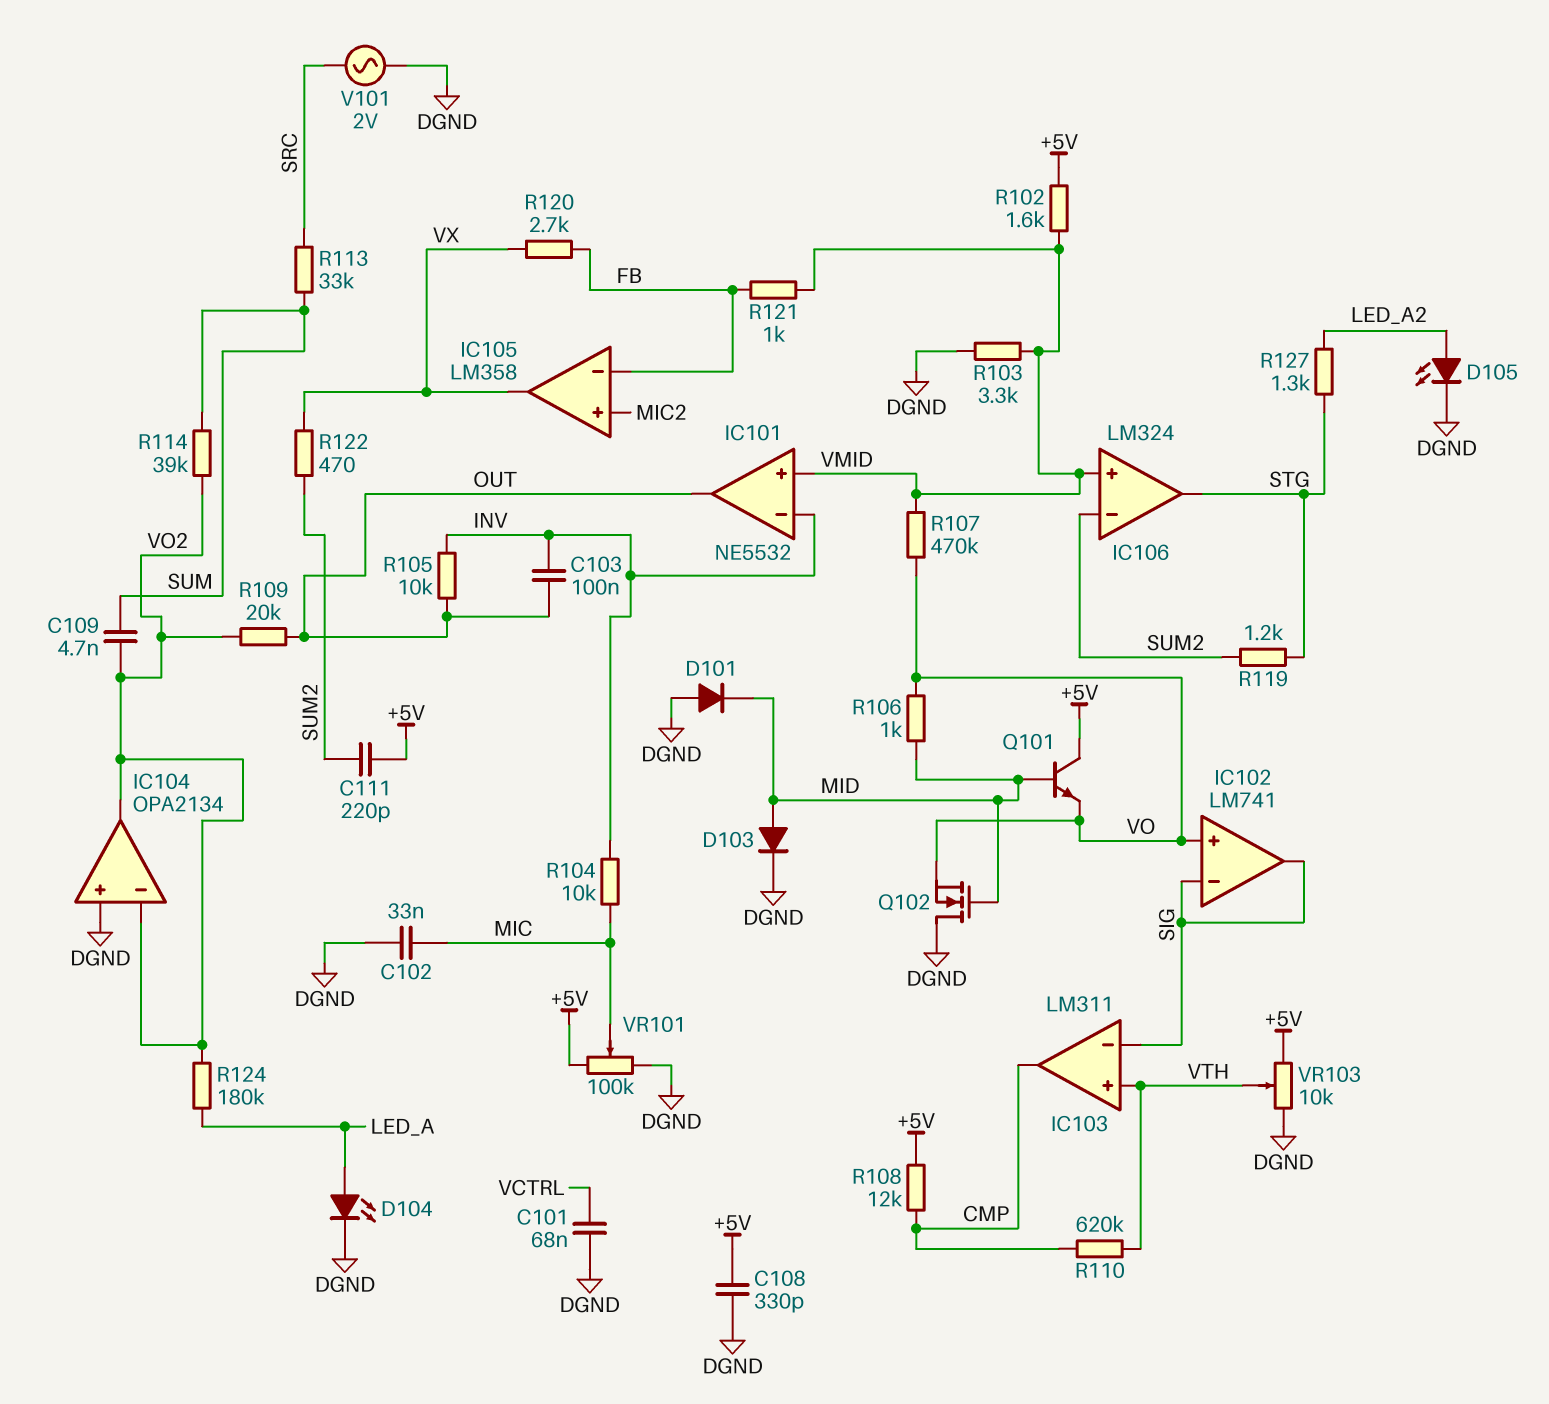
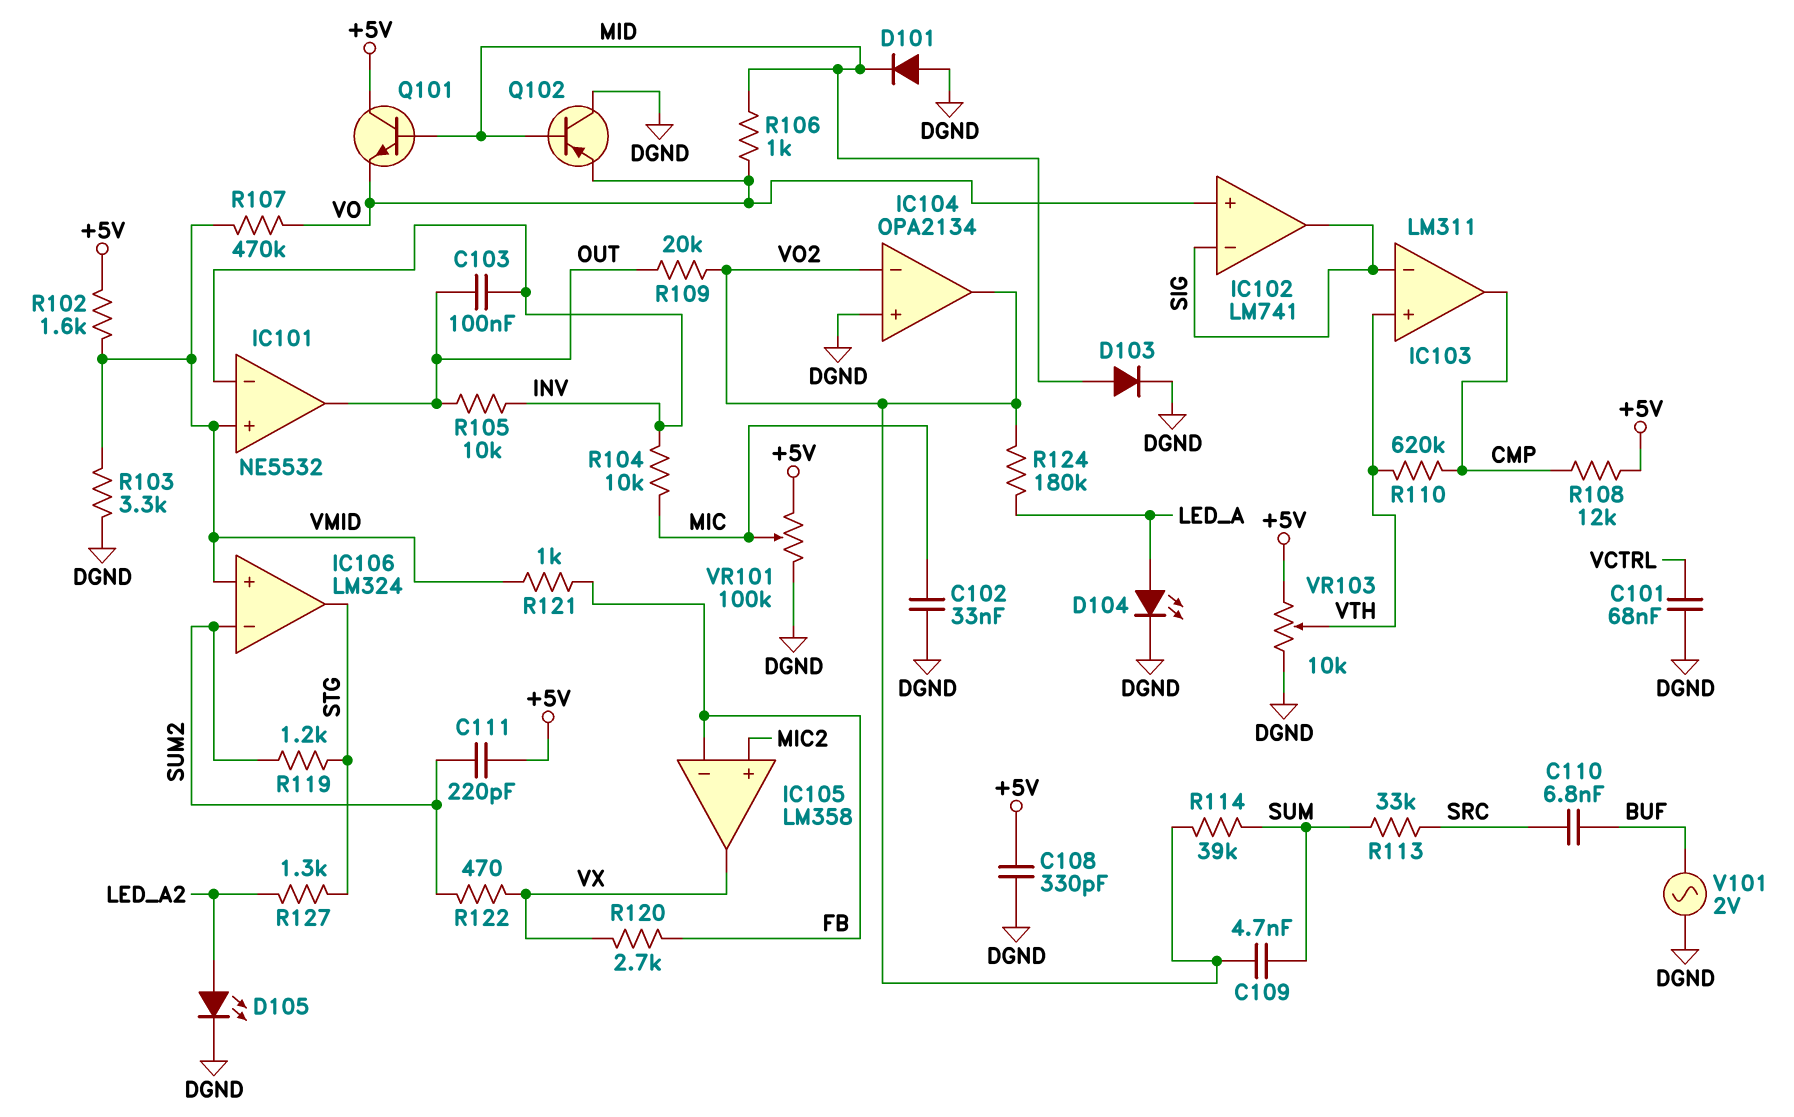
C110: none -> 6.8nF (BUF, SRC)
Q102: NMOS (G MID, D DGND, S VO) -> PNP (B MID, C DGND, E VO)
V101: AC 2V (DGND, SRC) -> AC 2V (BUF, DGND)

